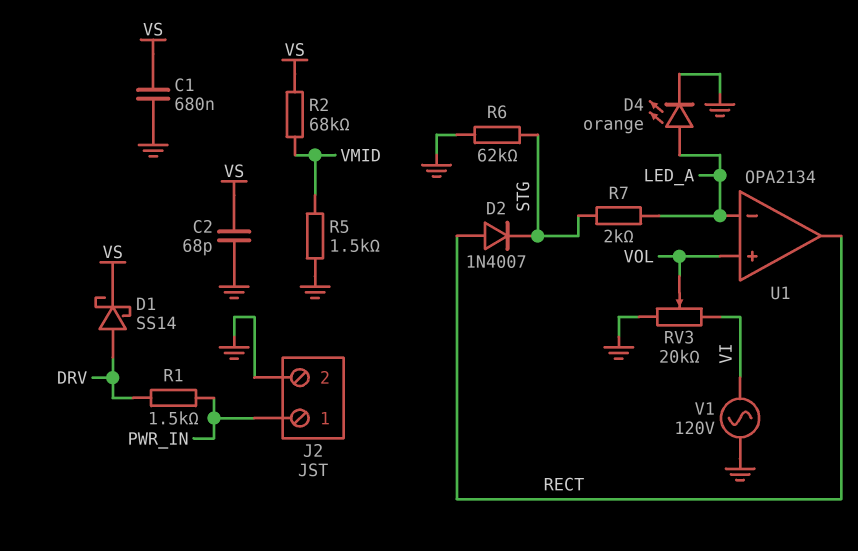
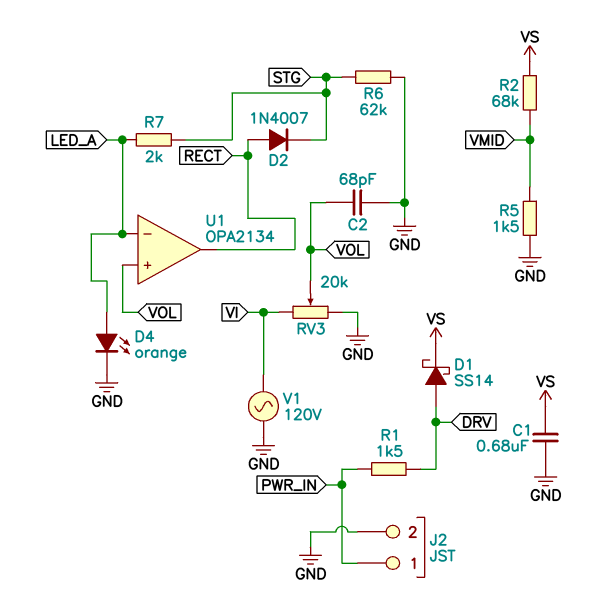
C2: 68pF (GND, VS) -> 68pF (GND, VOL)

